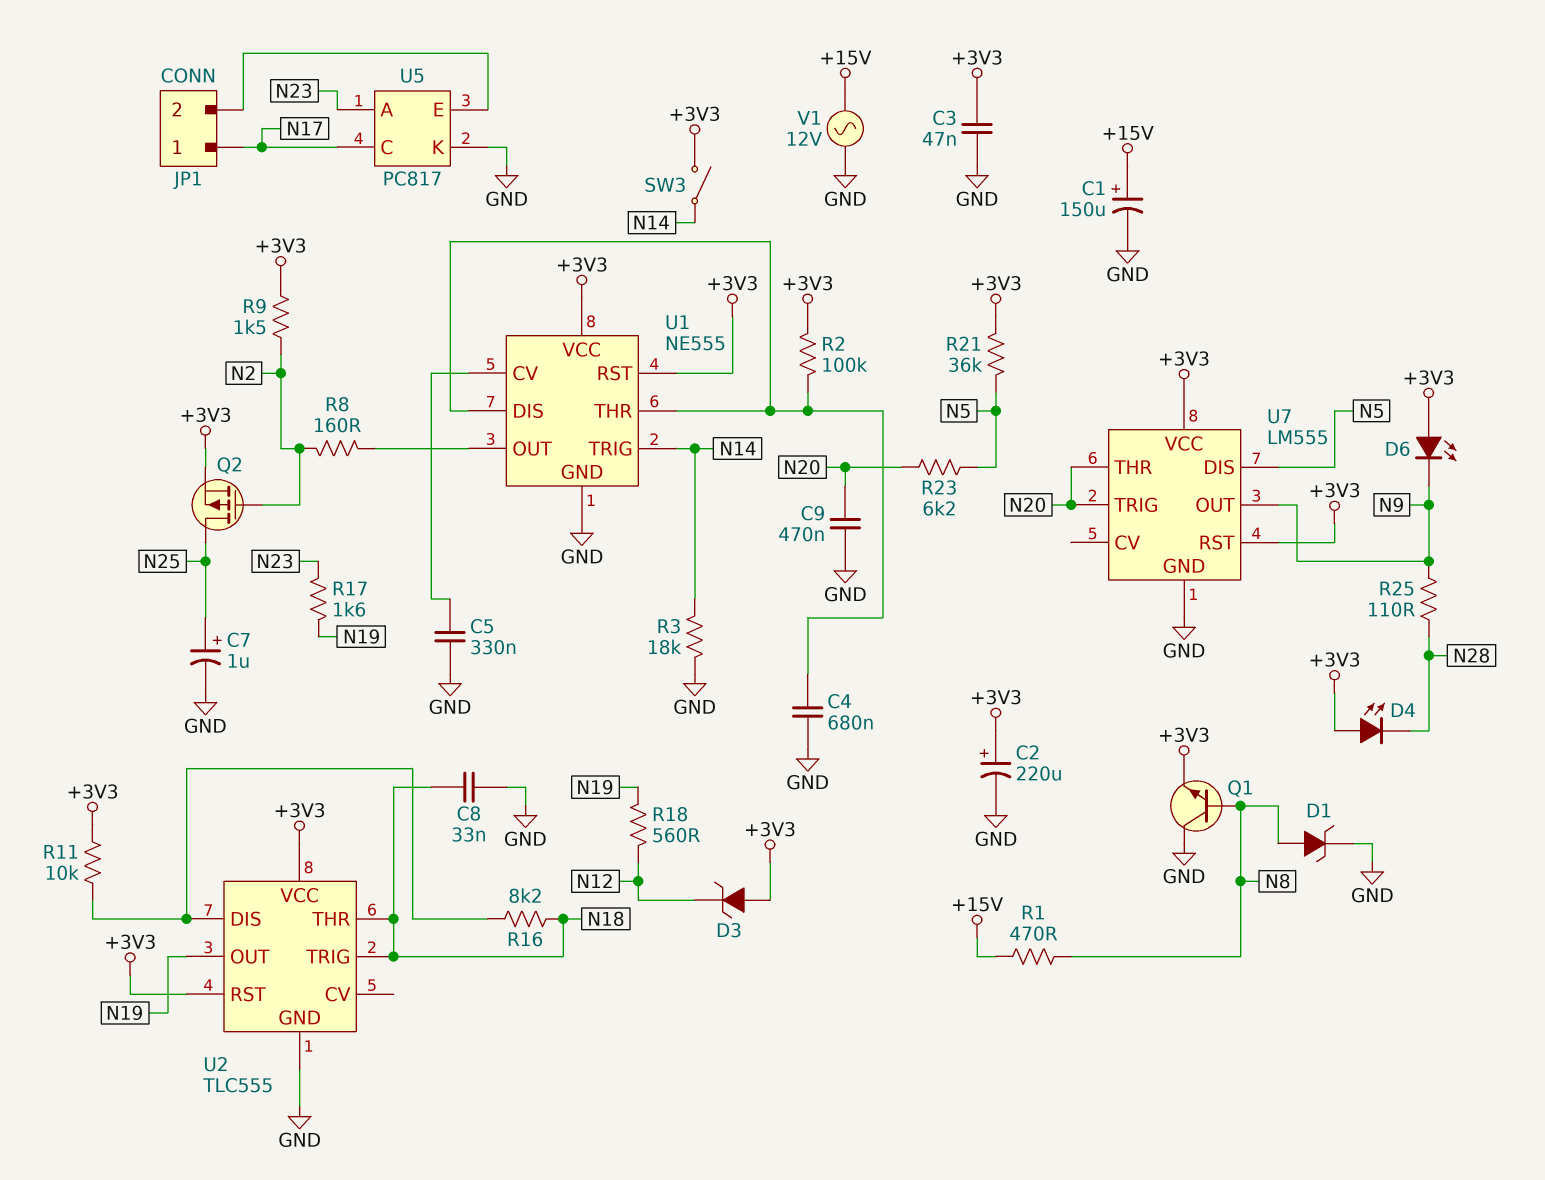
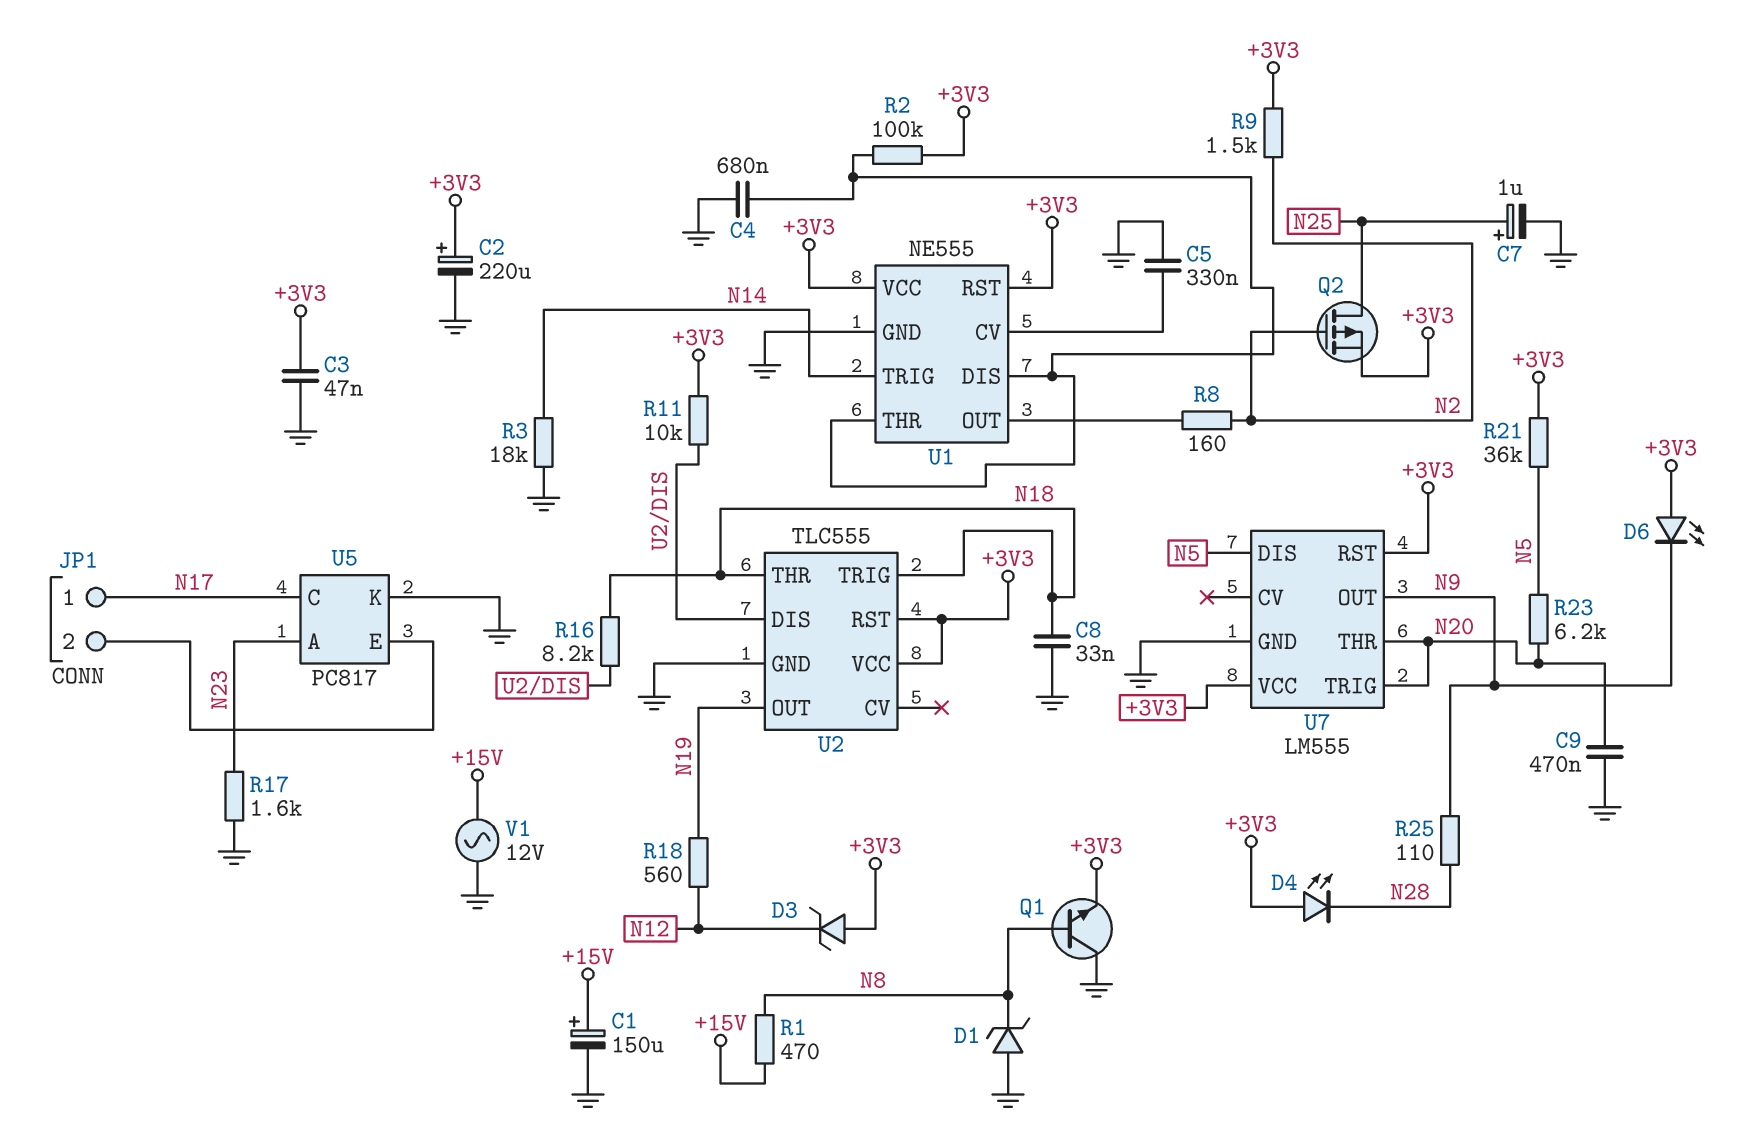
D1: zener (A N8, K GND) -> zener (A GND, K N8)
R17: 1.6k (N19, N23) -> 1.6k (GND, N23)
SW3: switch (+3V3, N14) -> none

